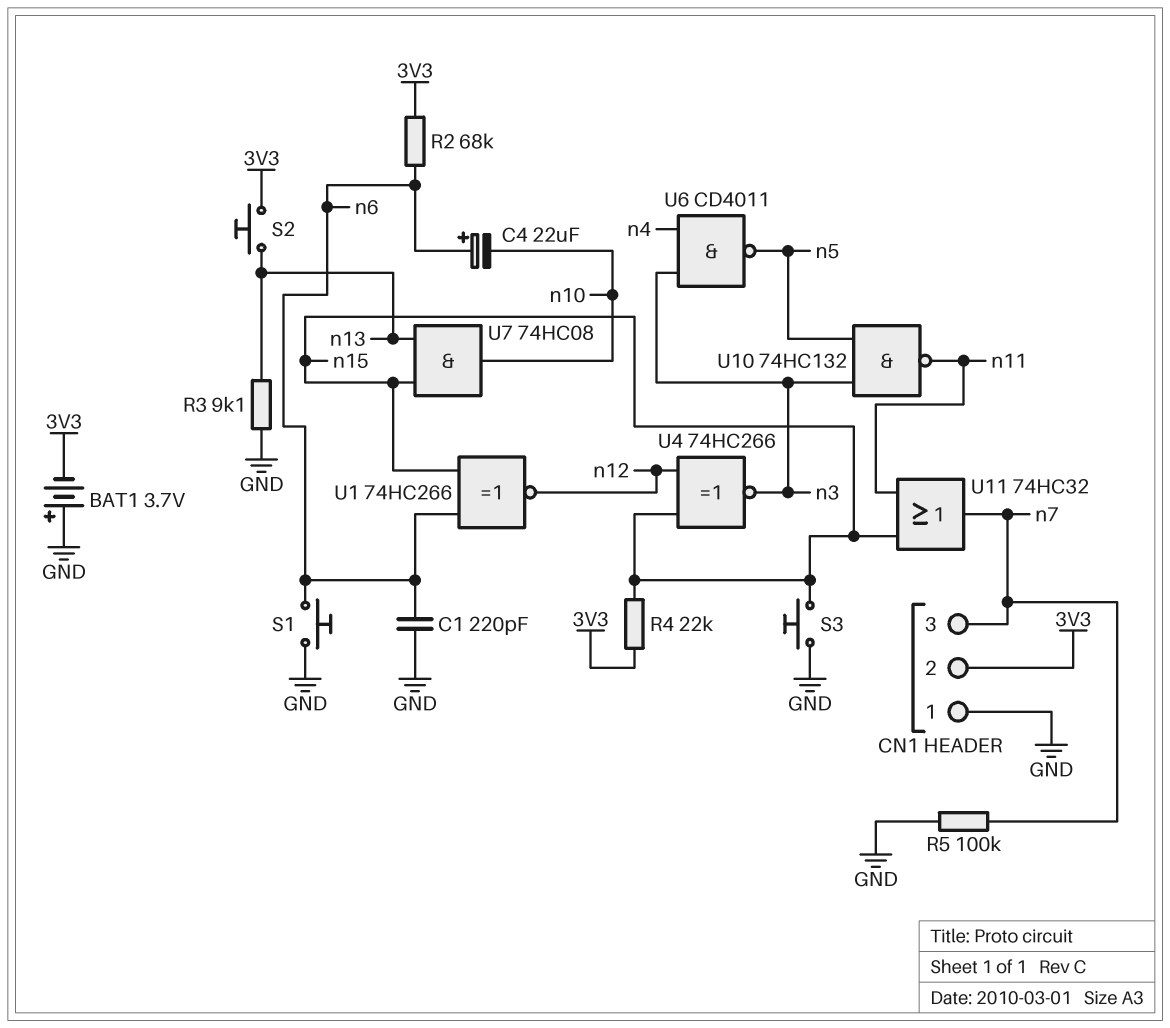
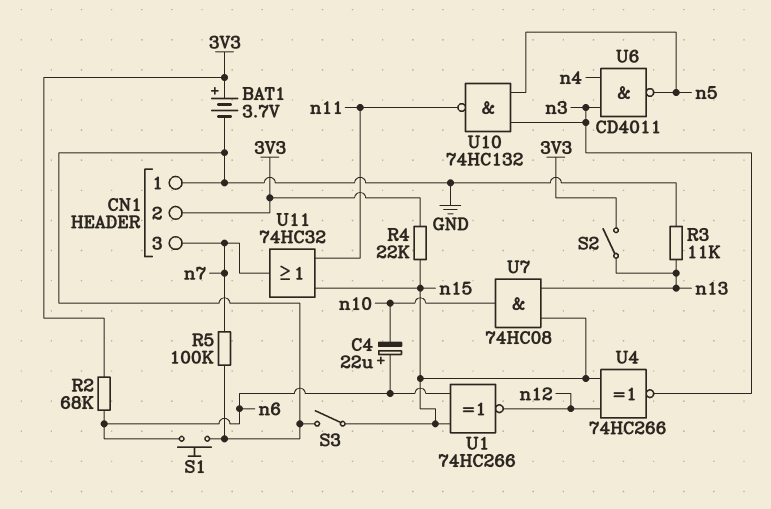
BAT1: 3.7V (plus GND, minus 3V3) -> 3.7V (plus 3V3, minus GND)
C1: 220pF (GND, n6) -> none
R3: 9.1k (GND, n13) -> 11k (GND, n13)
S2: button (3V3, n13) -> switch (3V3, n13)
S3: button (GND, n15) -> switch (GND, n15)

